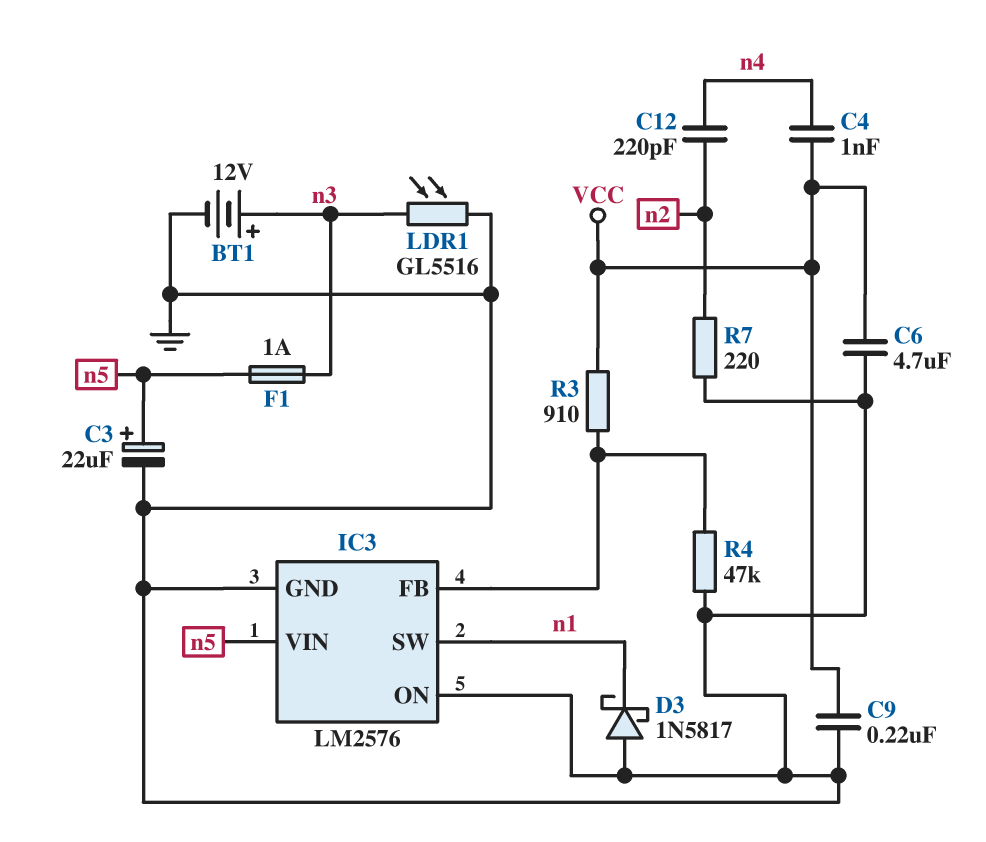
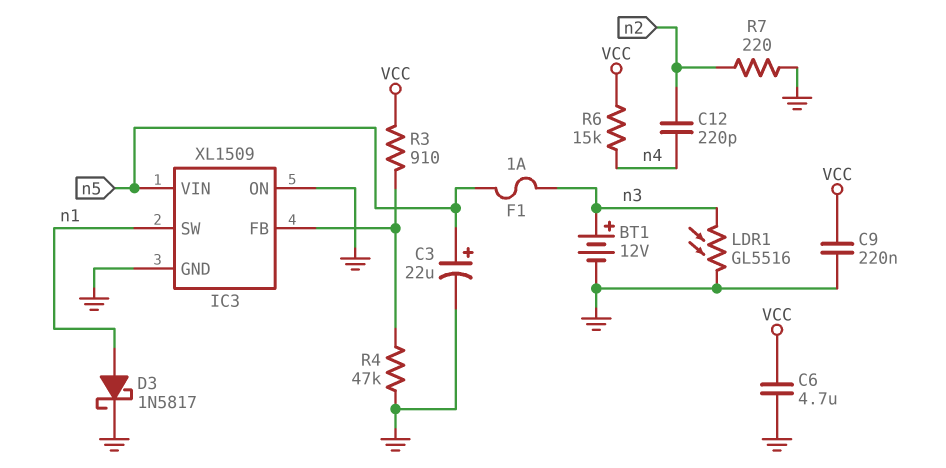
C4: 1nF (VCC, n4) -> none
D3: schottky 1N5817 (A GND, K n1) -> schottky 1N5817 (A n1, K GND)
IC3: LM2576 -> XL1509
R6: none -> 15k (VCC, n4)

